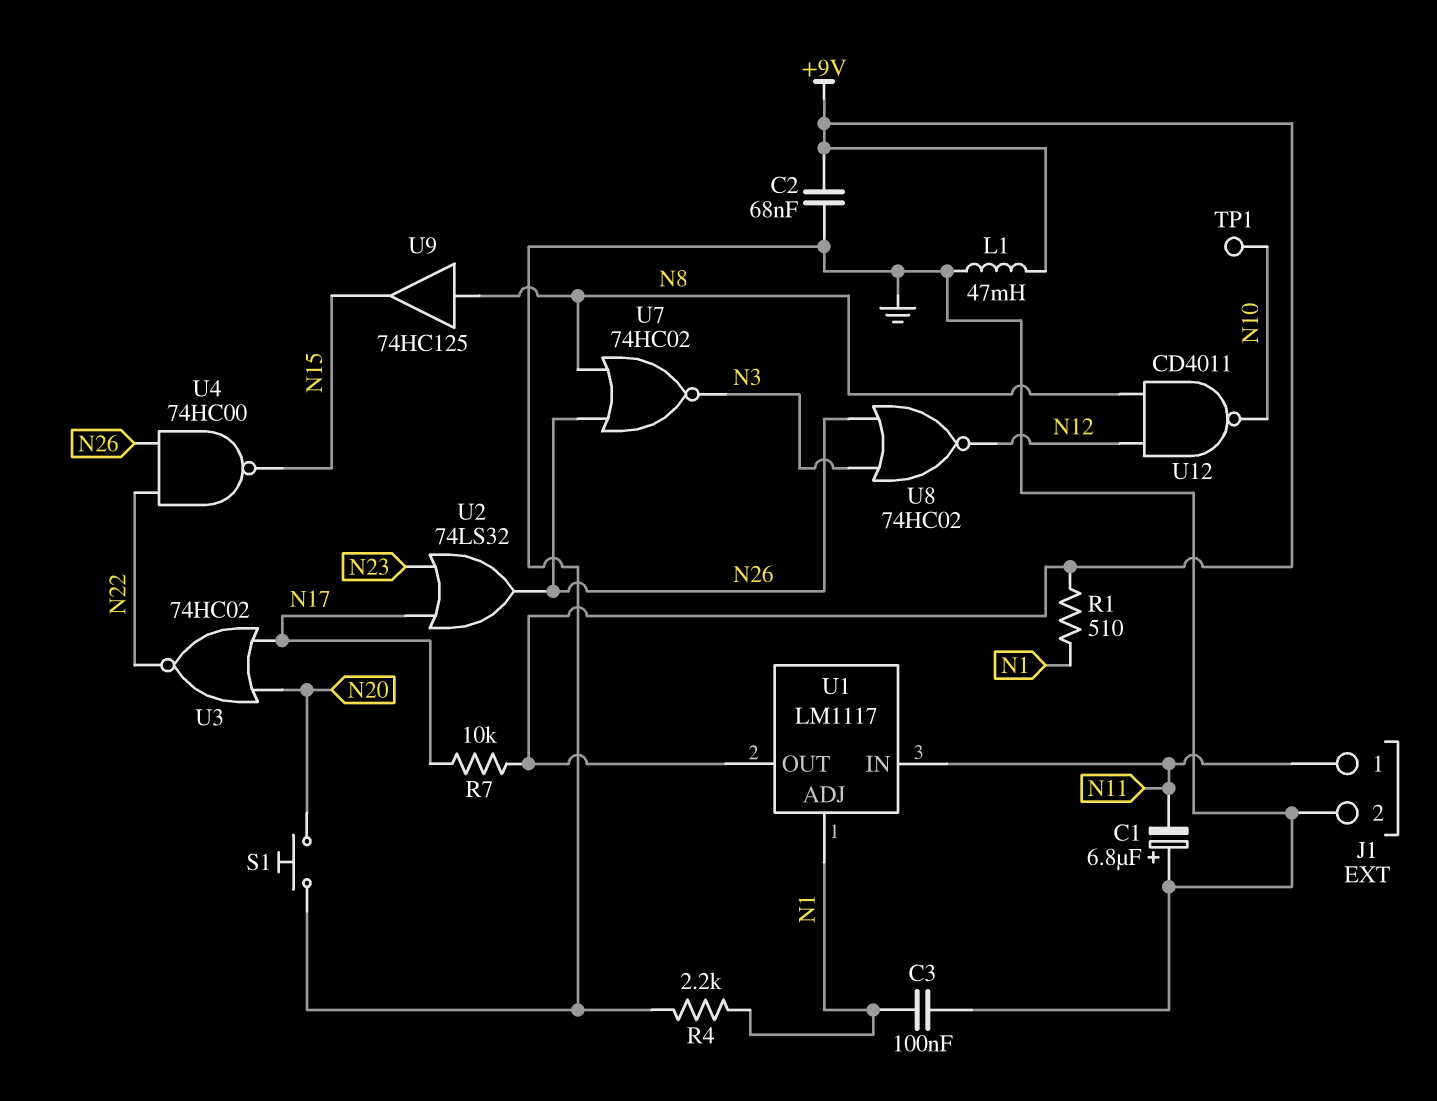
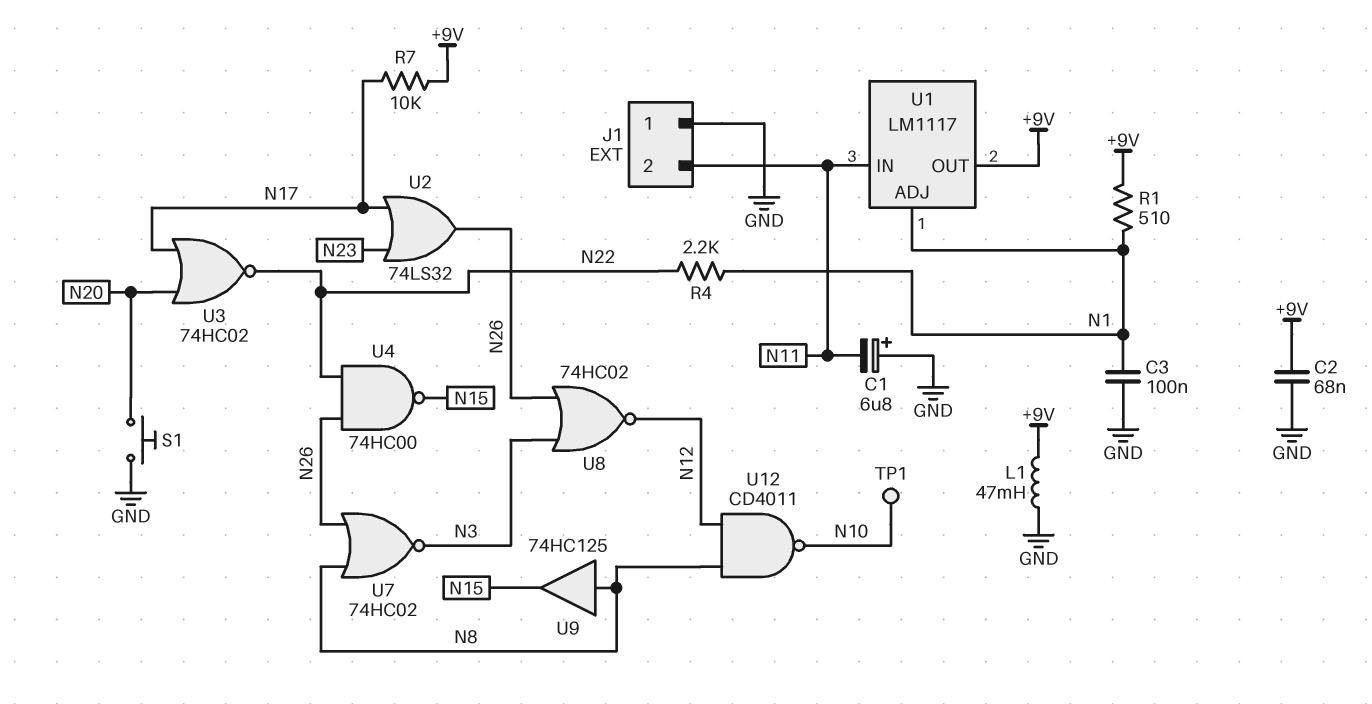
J1 pin 1: N11 -> GND
J1 pin 2: GND -> N11
R4: 2.2k (GND, N1) -> 2.2k (N1, N22)

